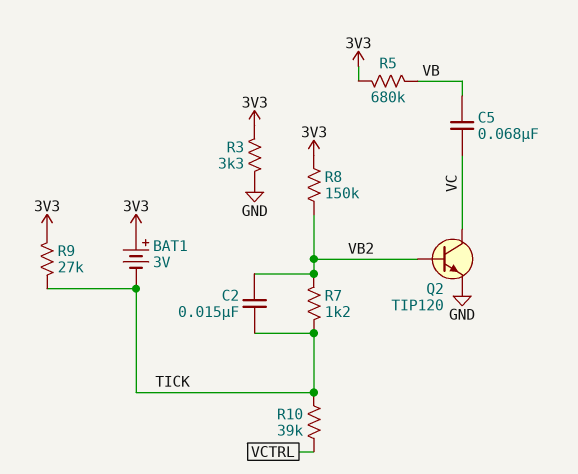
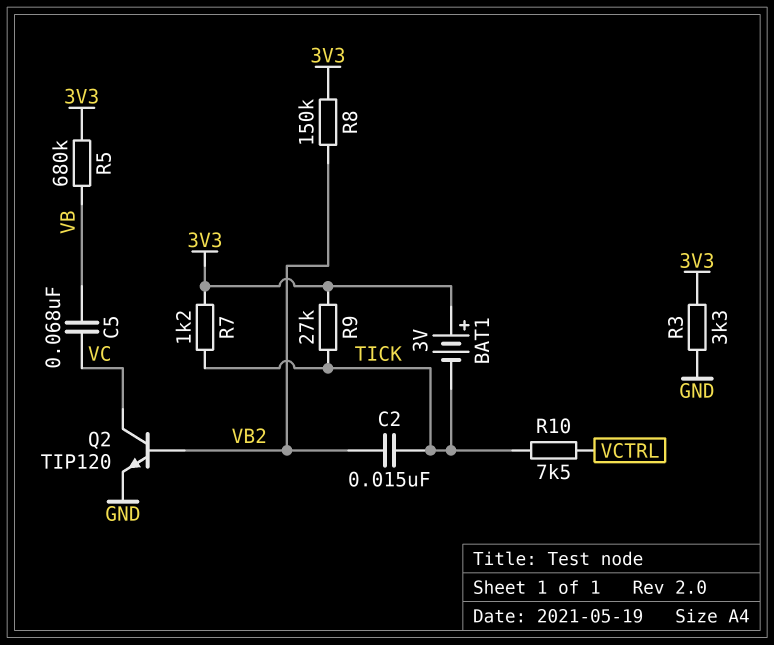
R7: 1.2k (TICK, VB2) -> 1.2k (3V3, TICK)
R10: 39k (TICK, VCTRL) -> 7.5k (TICK, VCTRL)

